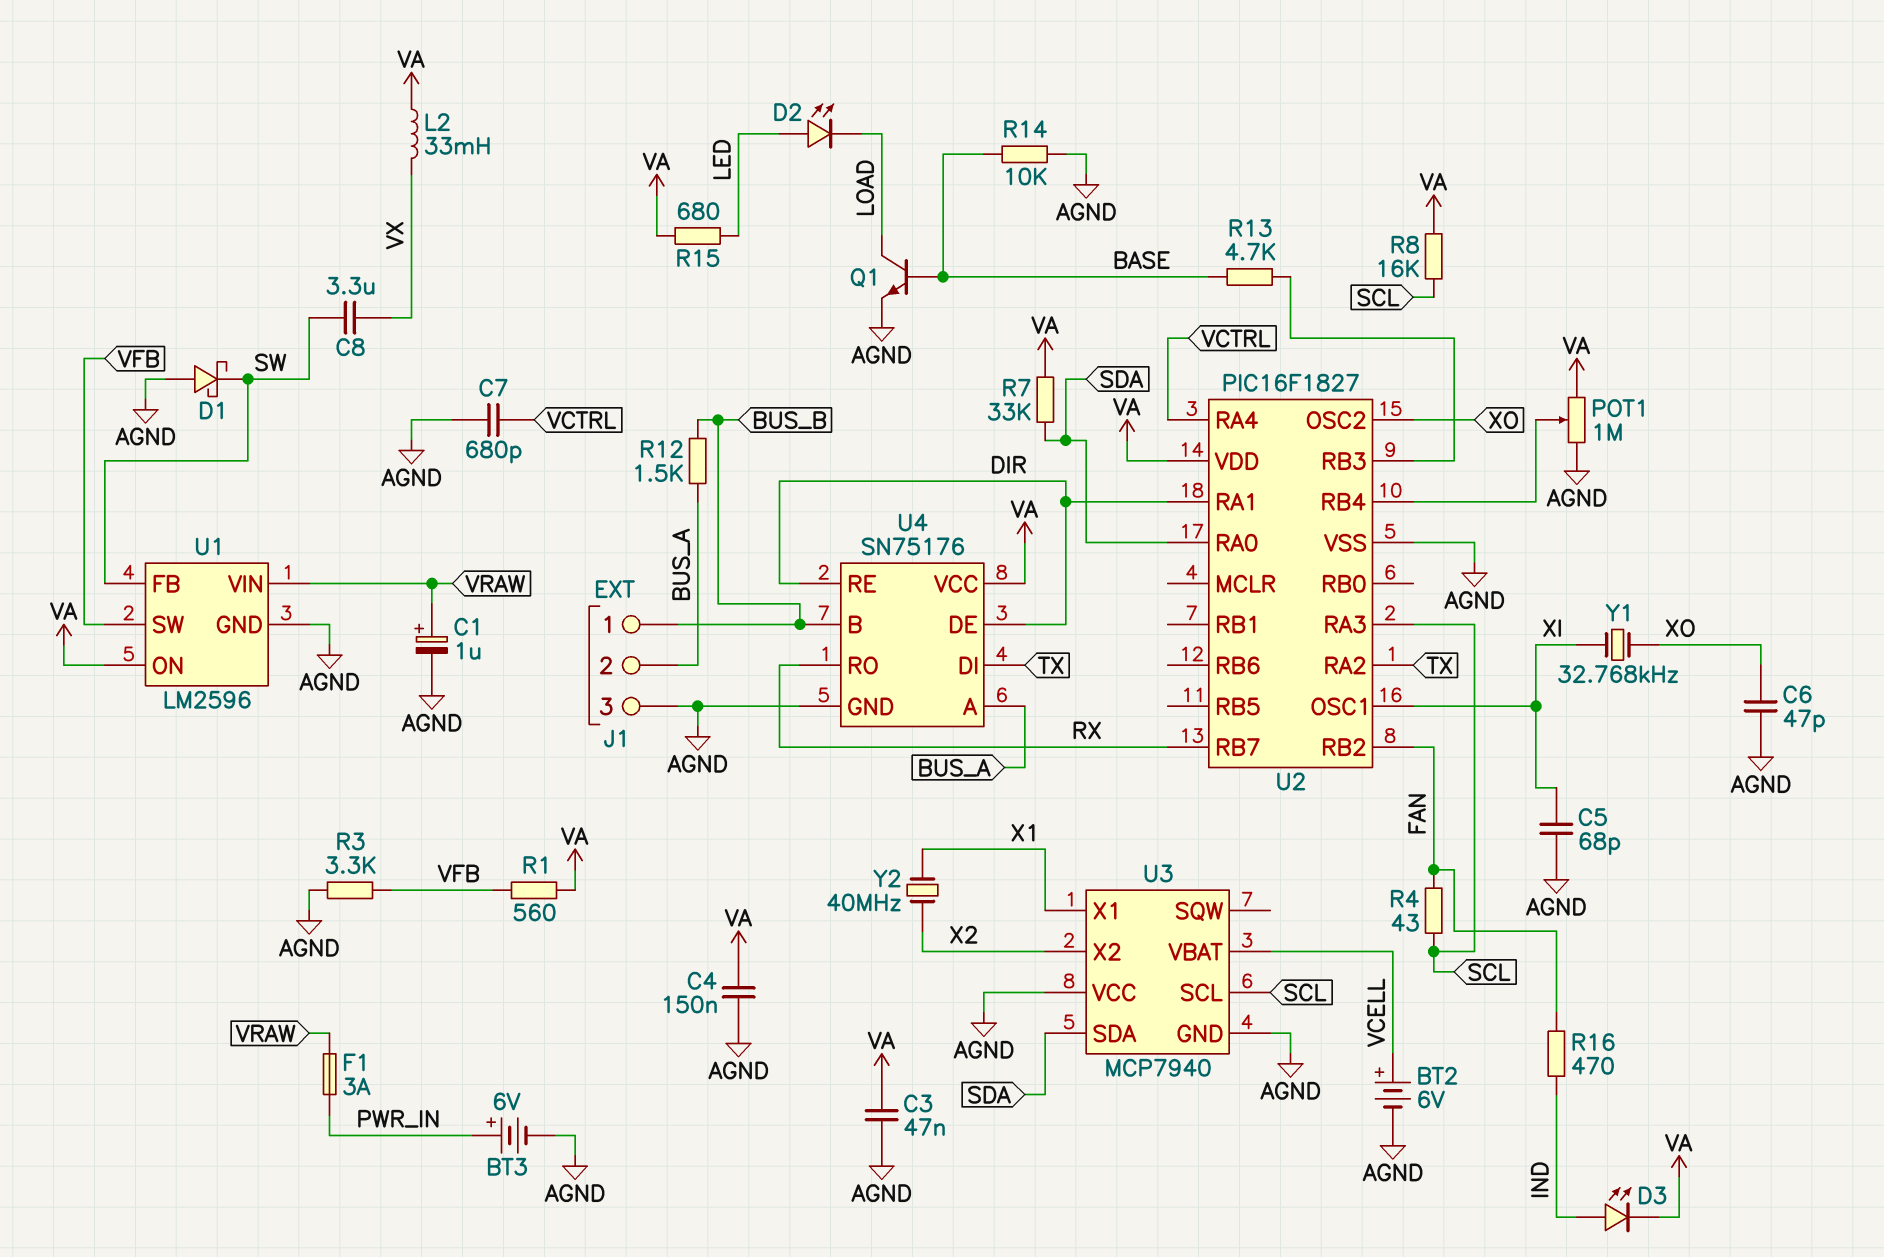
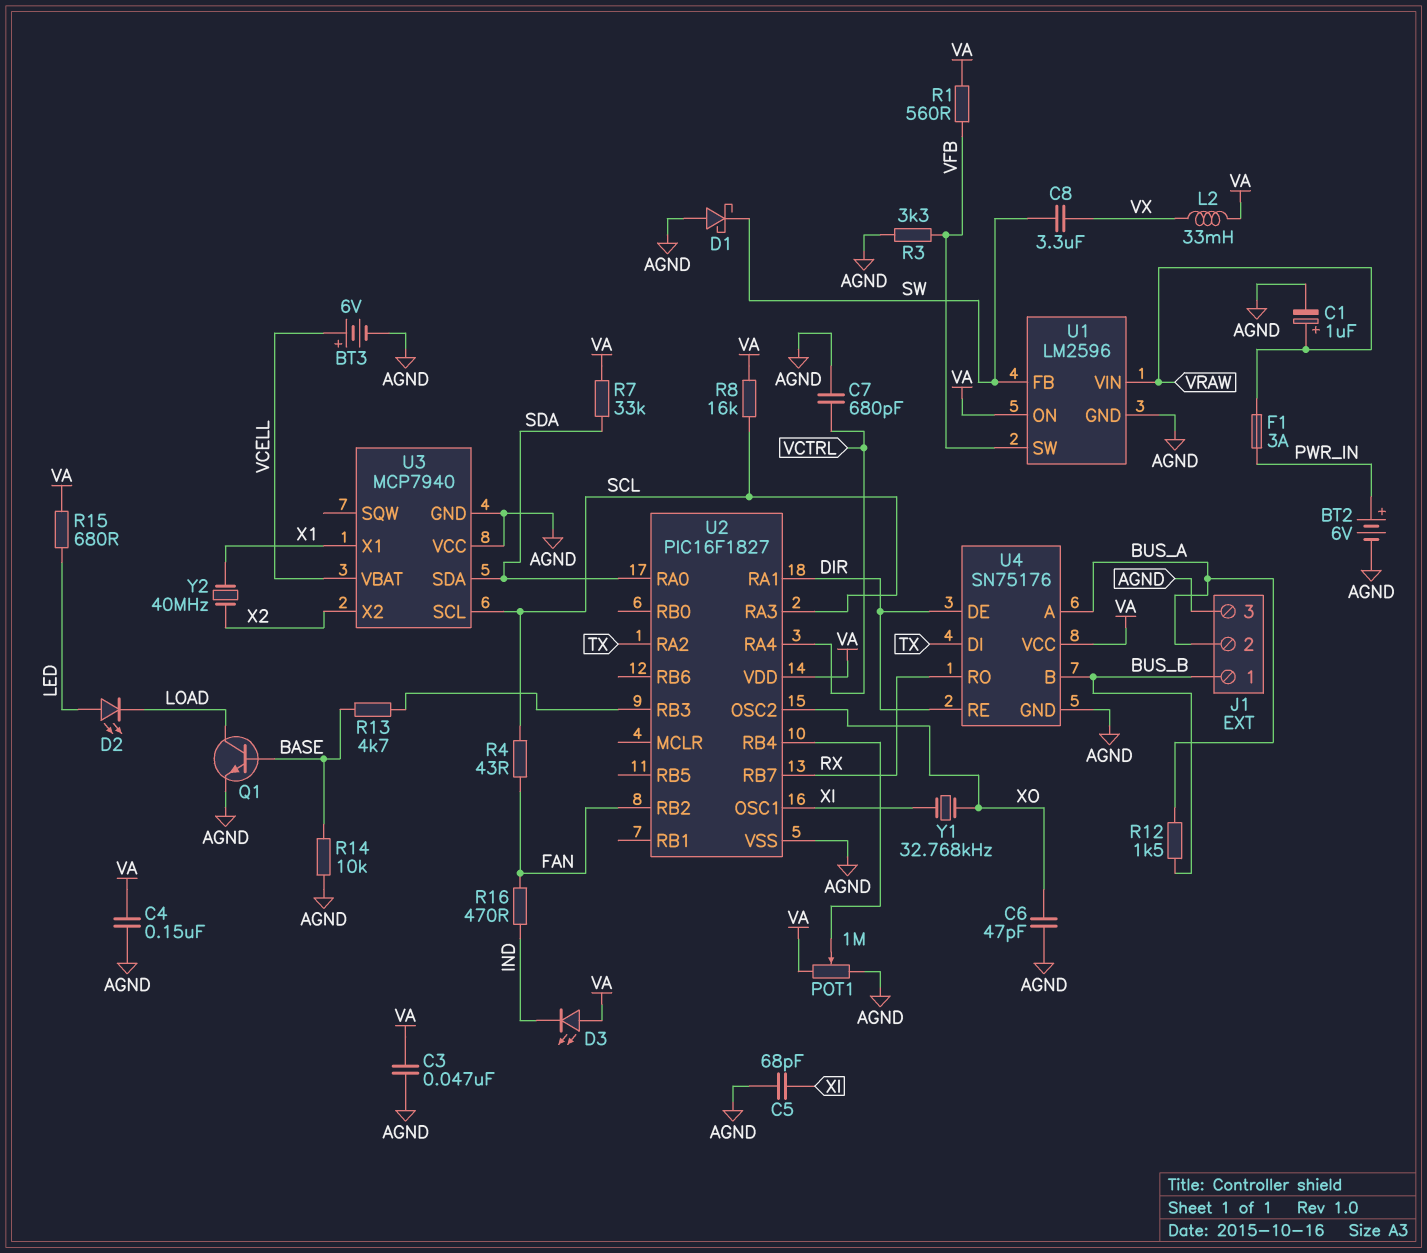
BT2: 6V (plus VCELL, minus AGND) -> 6V (plus PWR_IN, minus AGND)
BT3: 6V (plus PWR_IN, minus AGND) -> 6V (plus VCELL, minus AGND)
D3: LED (A IND, K VA) -> LED (A VA, K IND)

